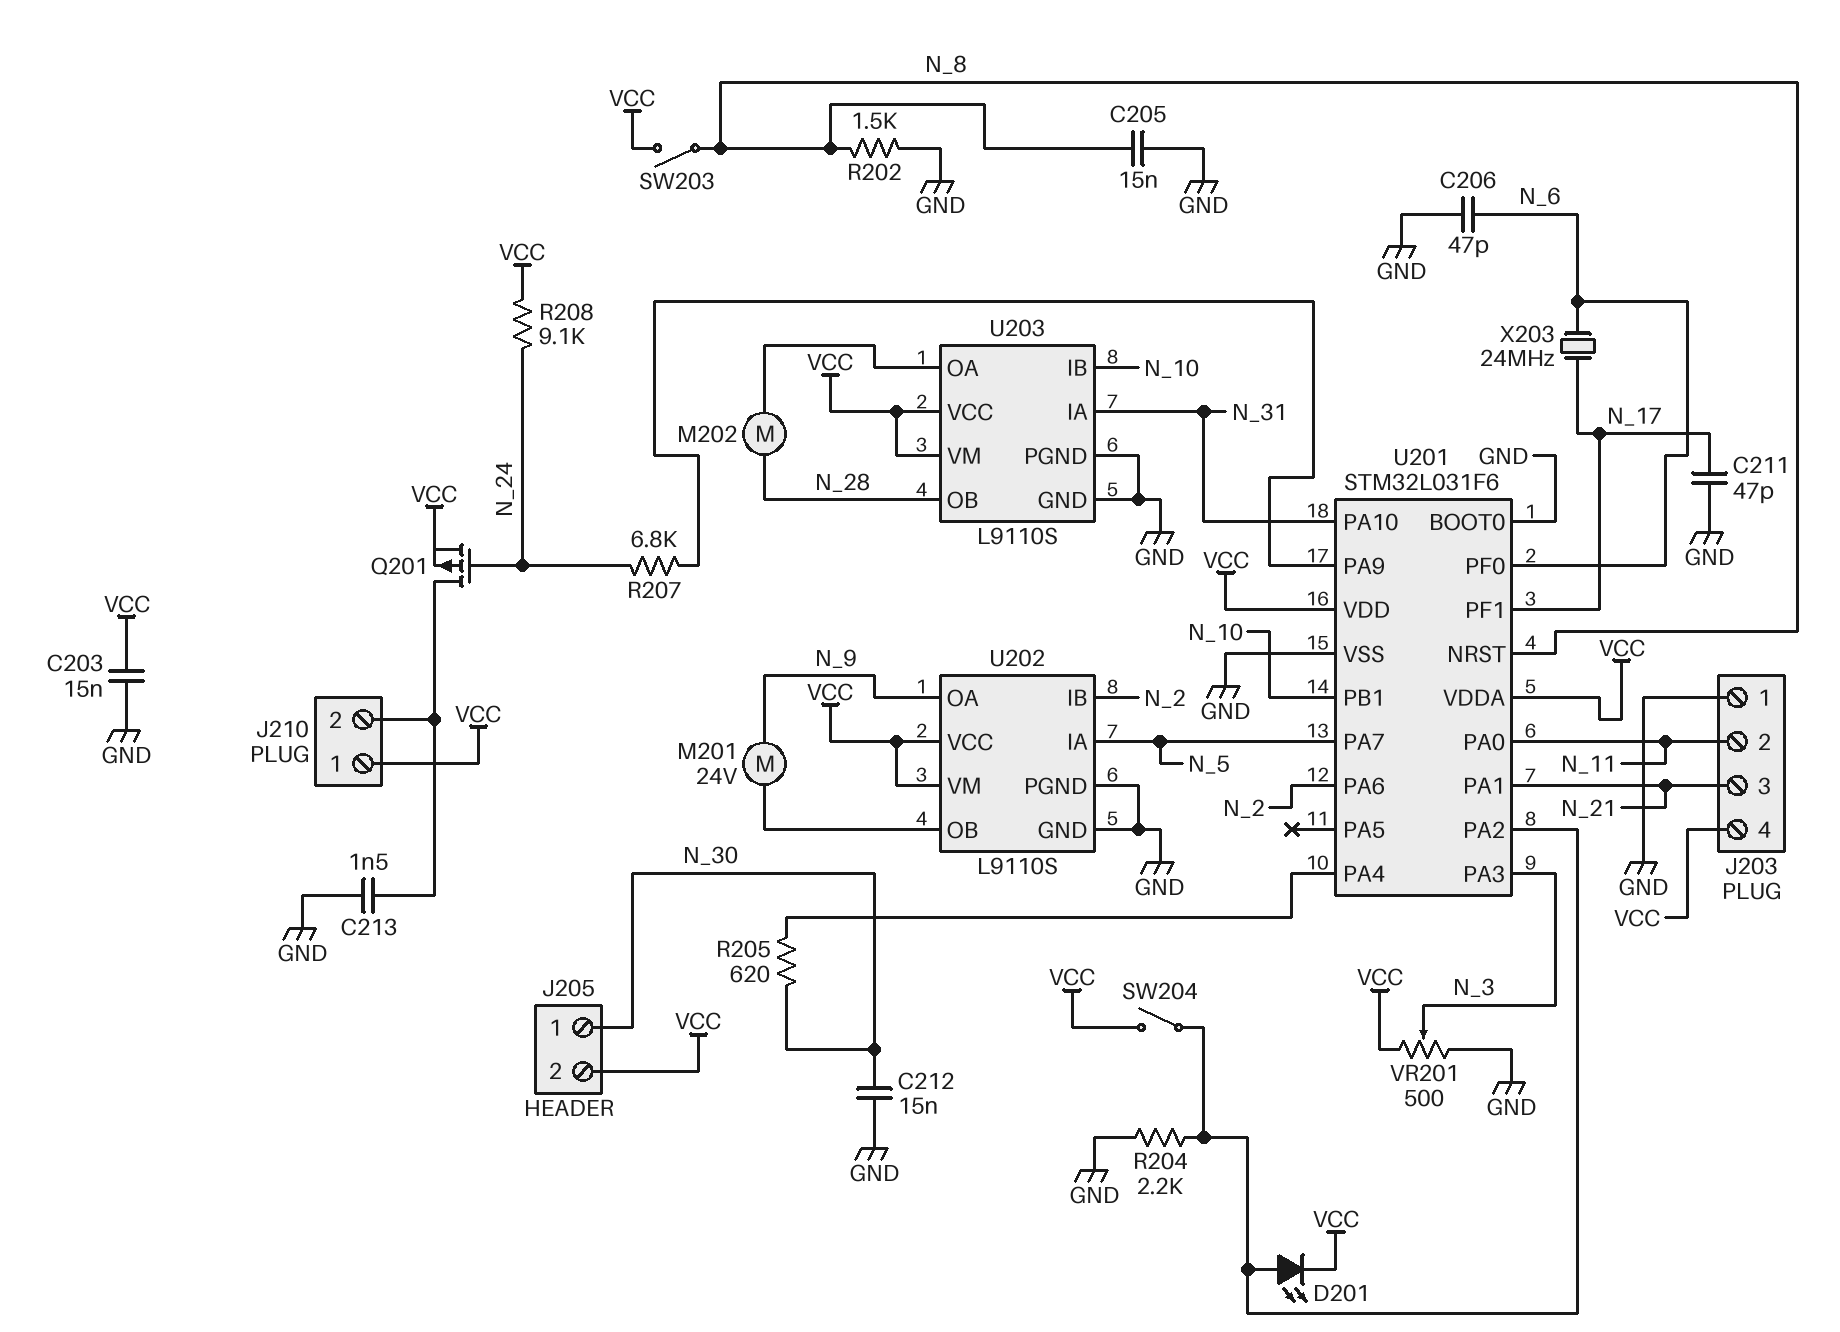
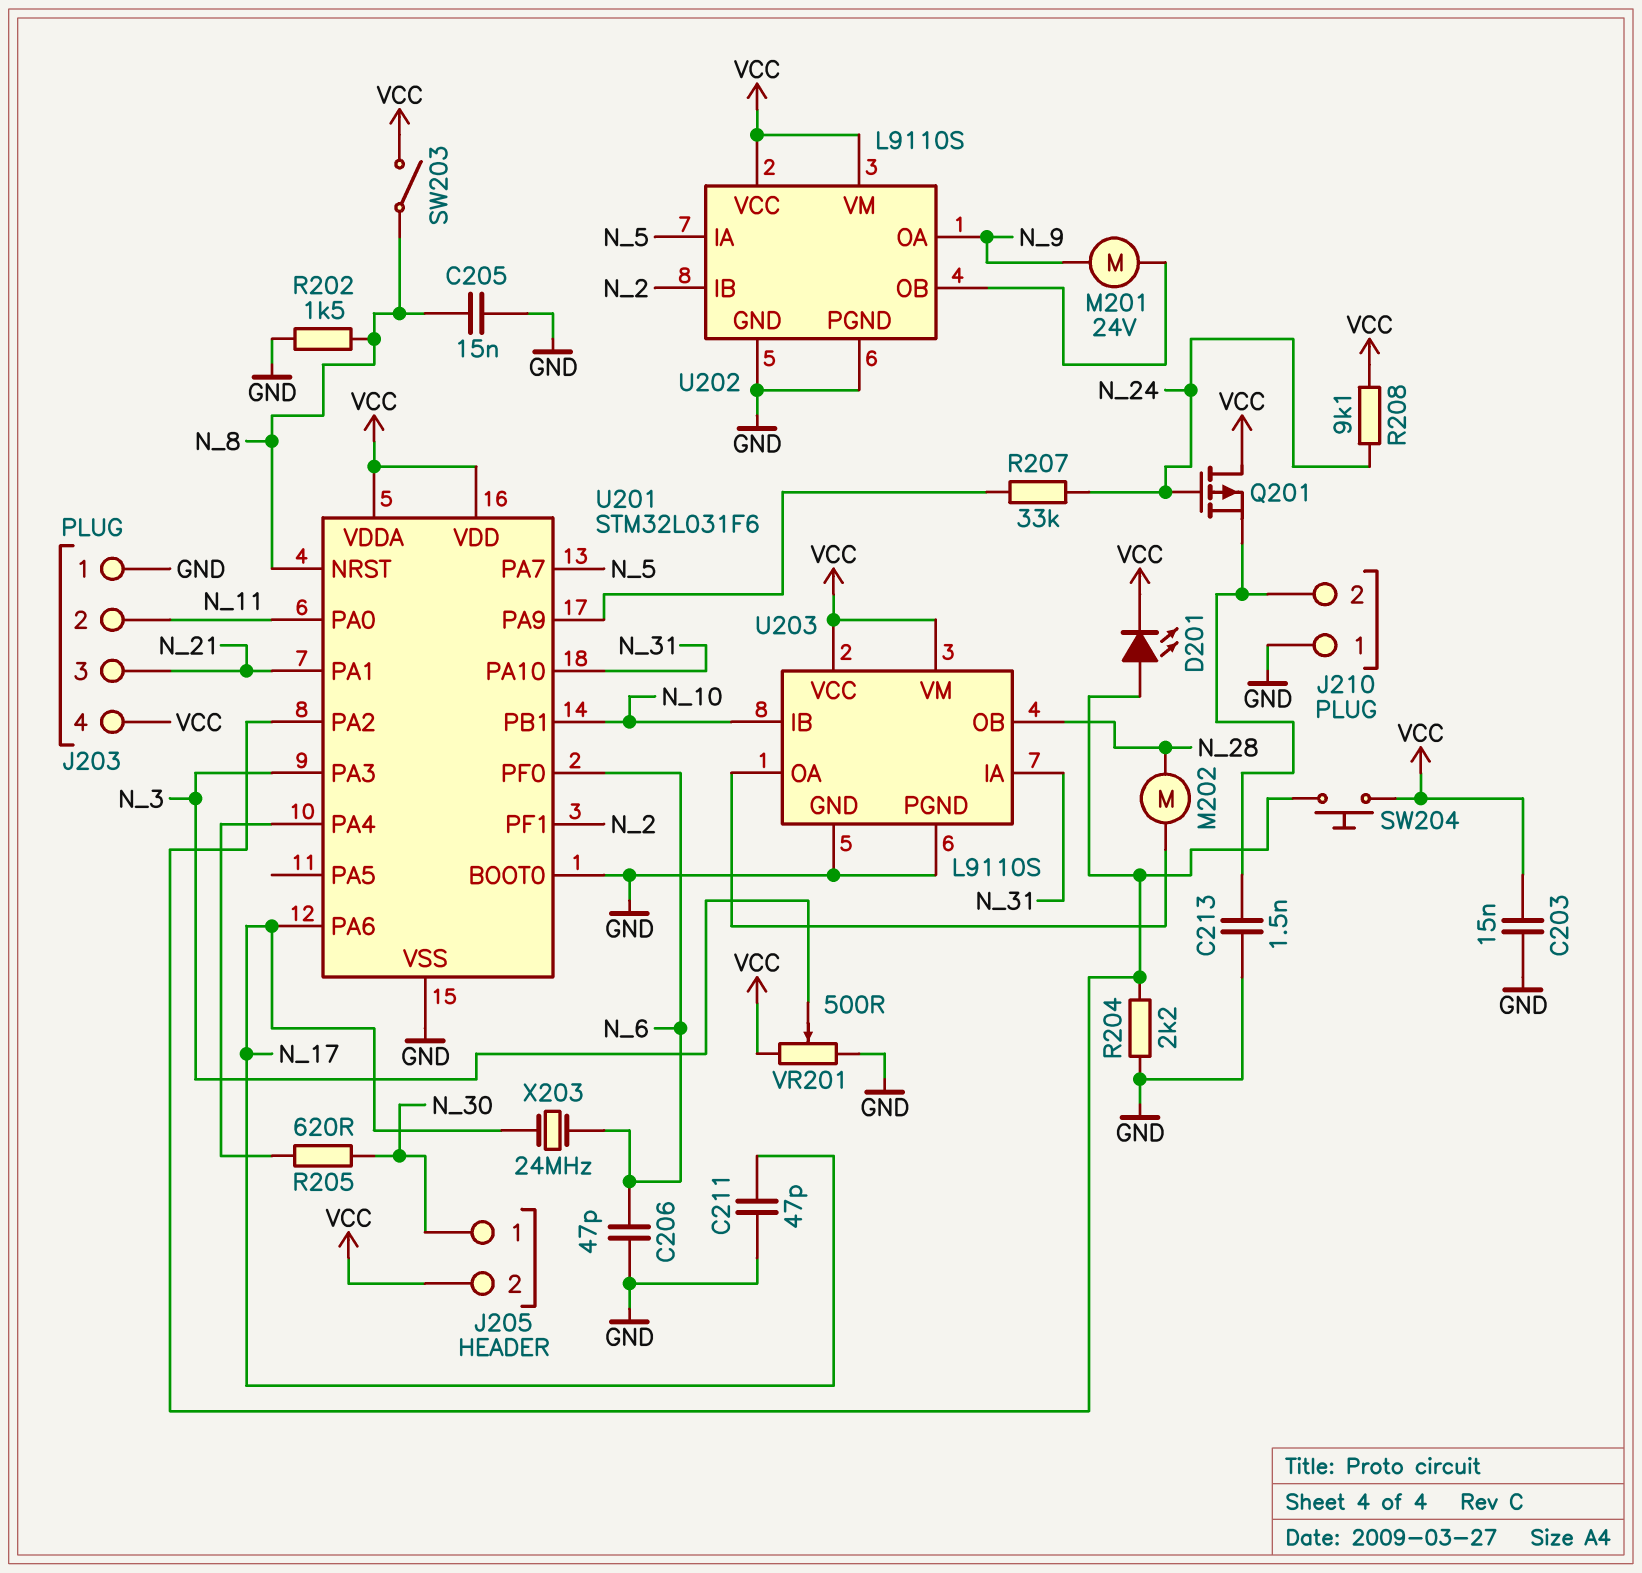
C212: 15nF (GND, N_30) -> none
J210 pin 1: VCC -> GND
Q201: PMOS (G N_24, D J210/2, S VCC) -> PMOS (G N_24, D VCC, S J210/2)
R207: 6.8k (N_24, U201/PA9) -> 33k (N_24, U201/PA9)
SW204: switch (U201/PA2, VCC) -> button (U201/PA2, VCC)
U201 pin PA6: N_2 -> N_17
U201 pin PF1: N_17 -> N_2

